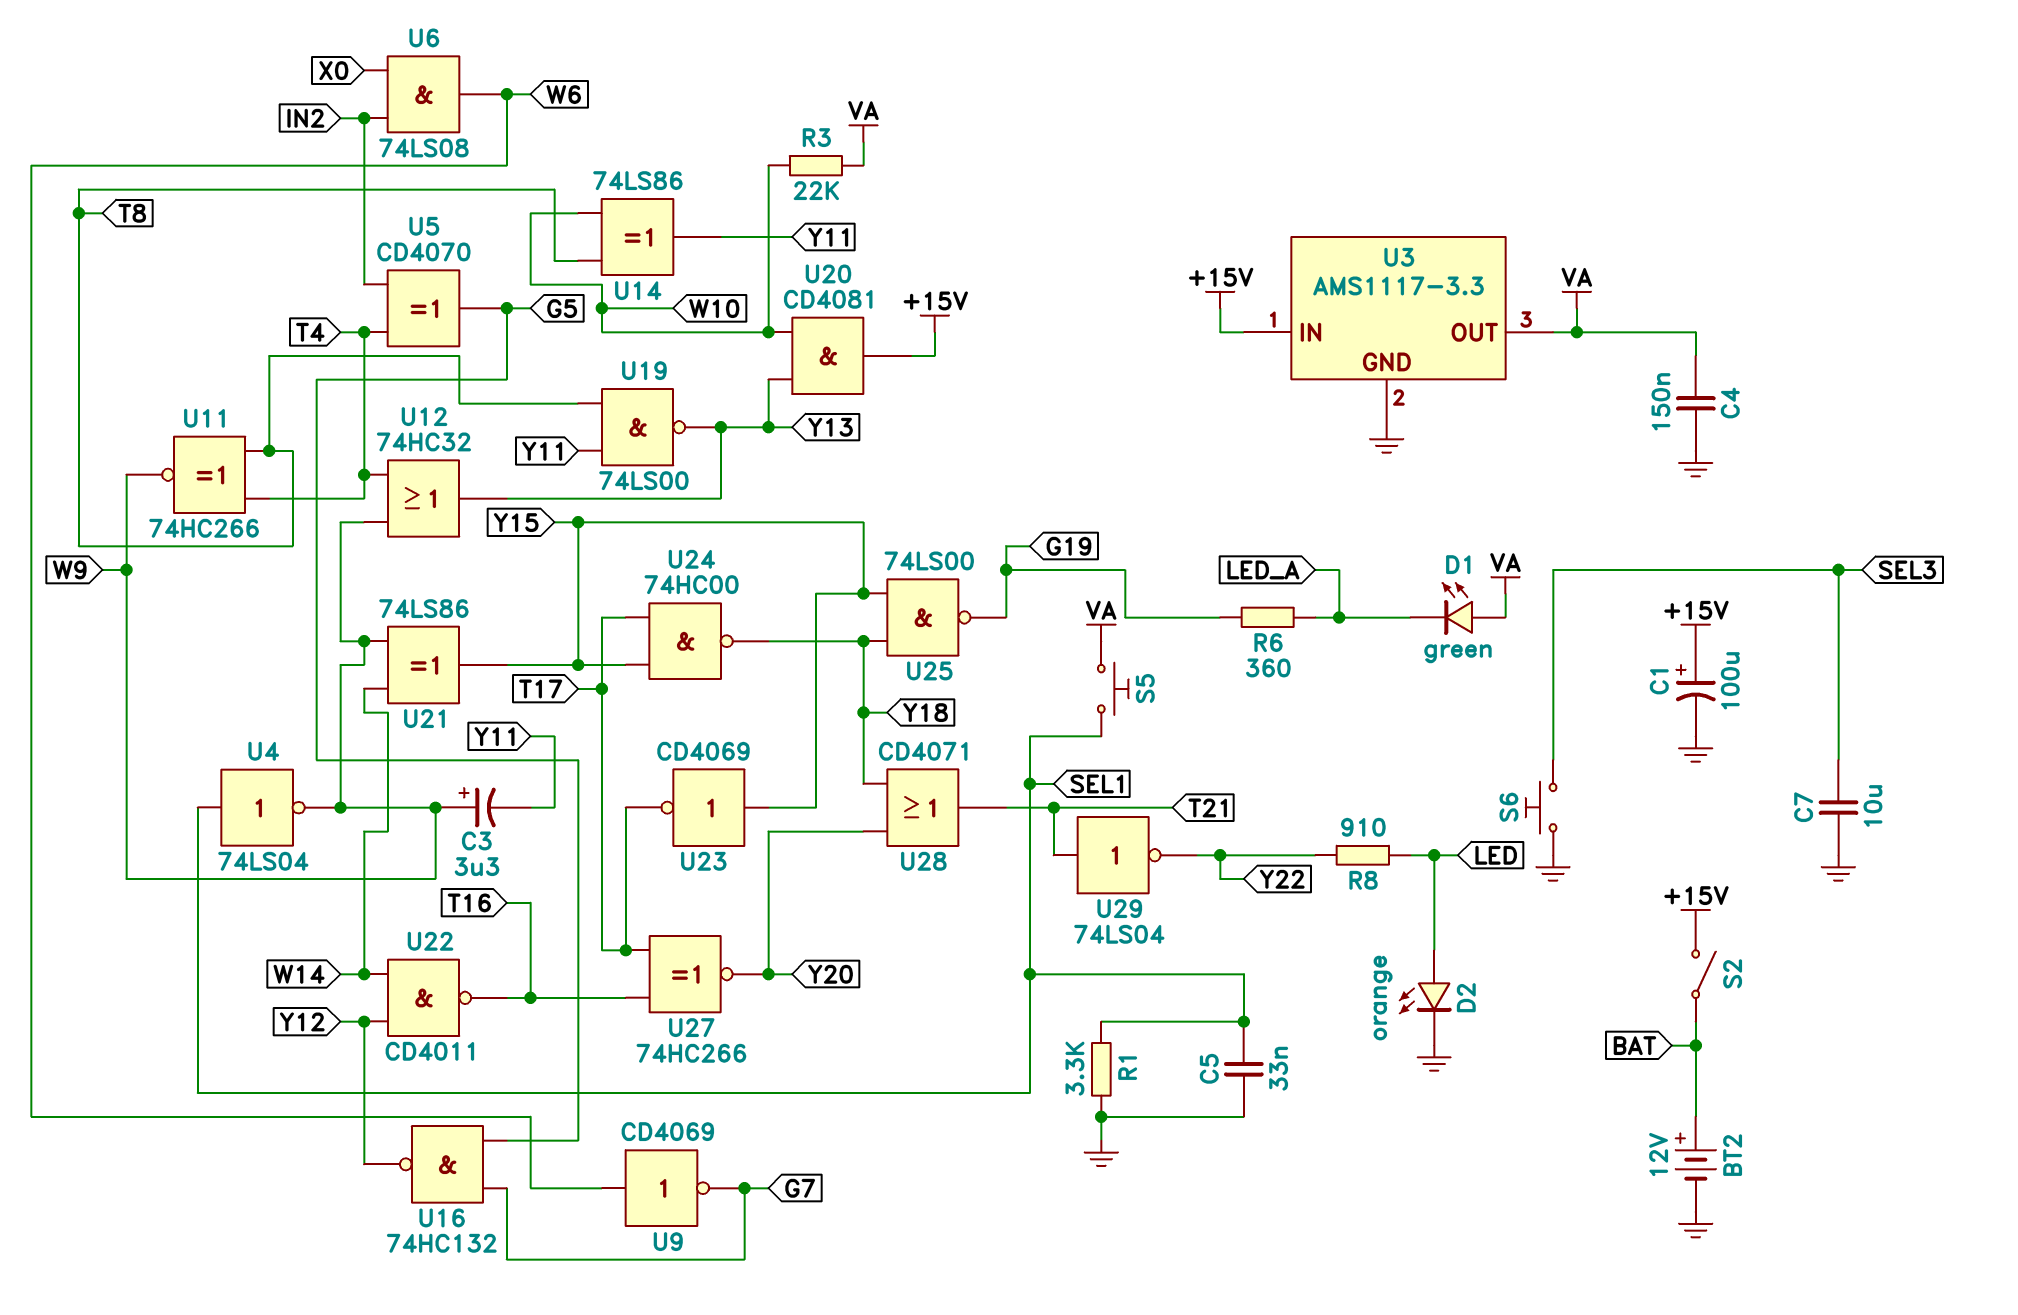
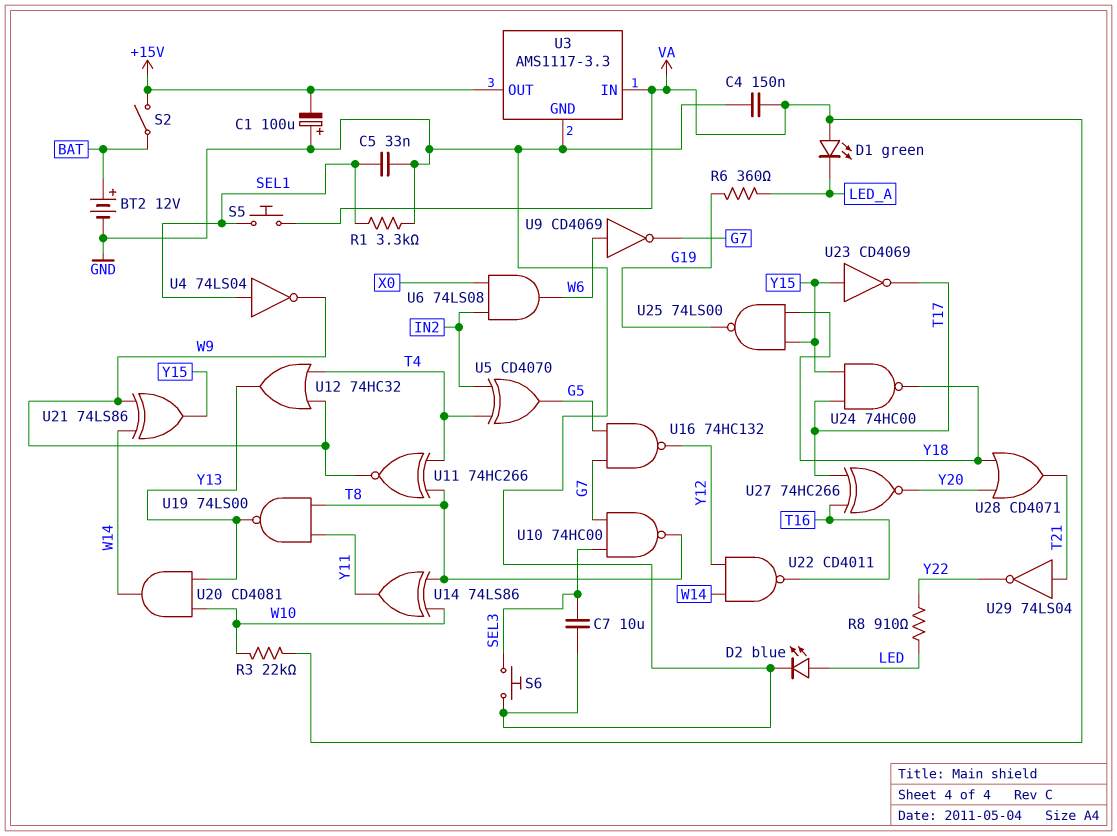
C1: 100uF (plus +15V, minus GND) -> 100uF (plus GND, minus +15V)
C3: 3.3uF (plus W9, minus Y11) -> none
D2: LED orange (A LED, K GND) -> LED blue (A LED, K GND)
U3 pin IN: +15V -> VA
U3 pin OUT: VA -> +15V
U10: none -> NAND 74HC00 (in G7, in SEL3, out T8)
U20: AND CD4081 (in W10, in Y13, out +15V) -> AND CD4081 (in W10, in Y13, out W14)

